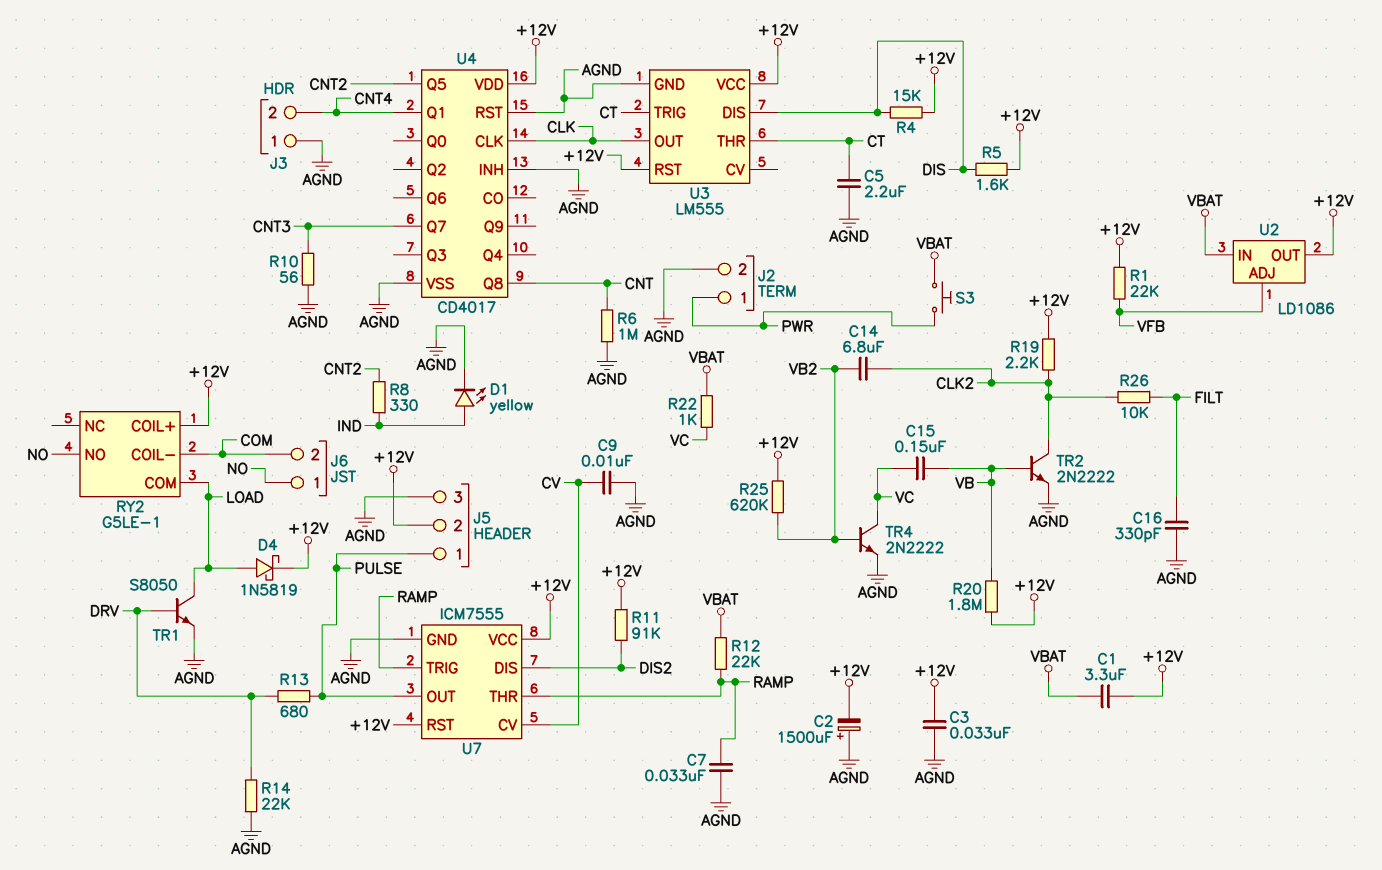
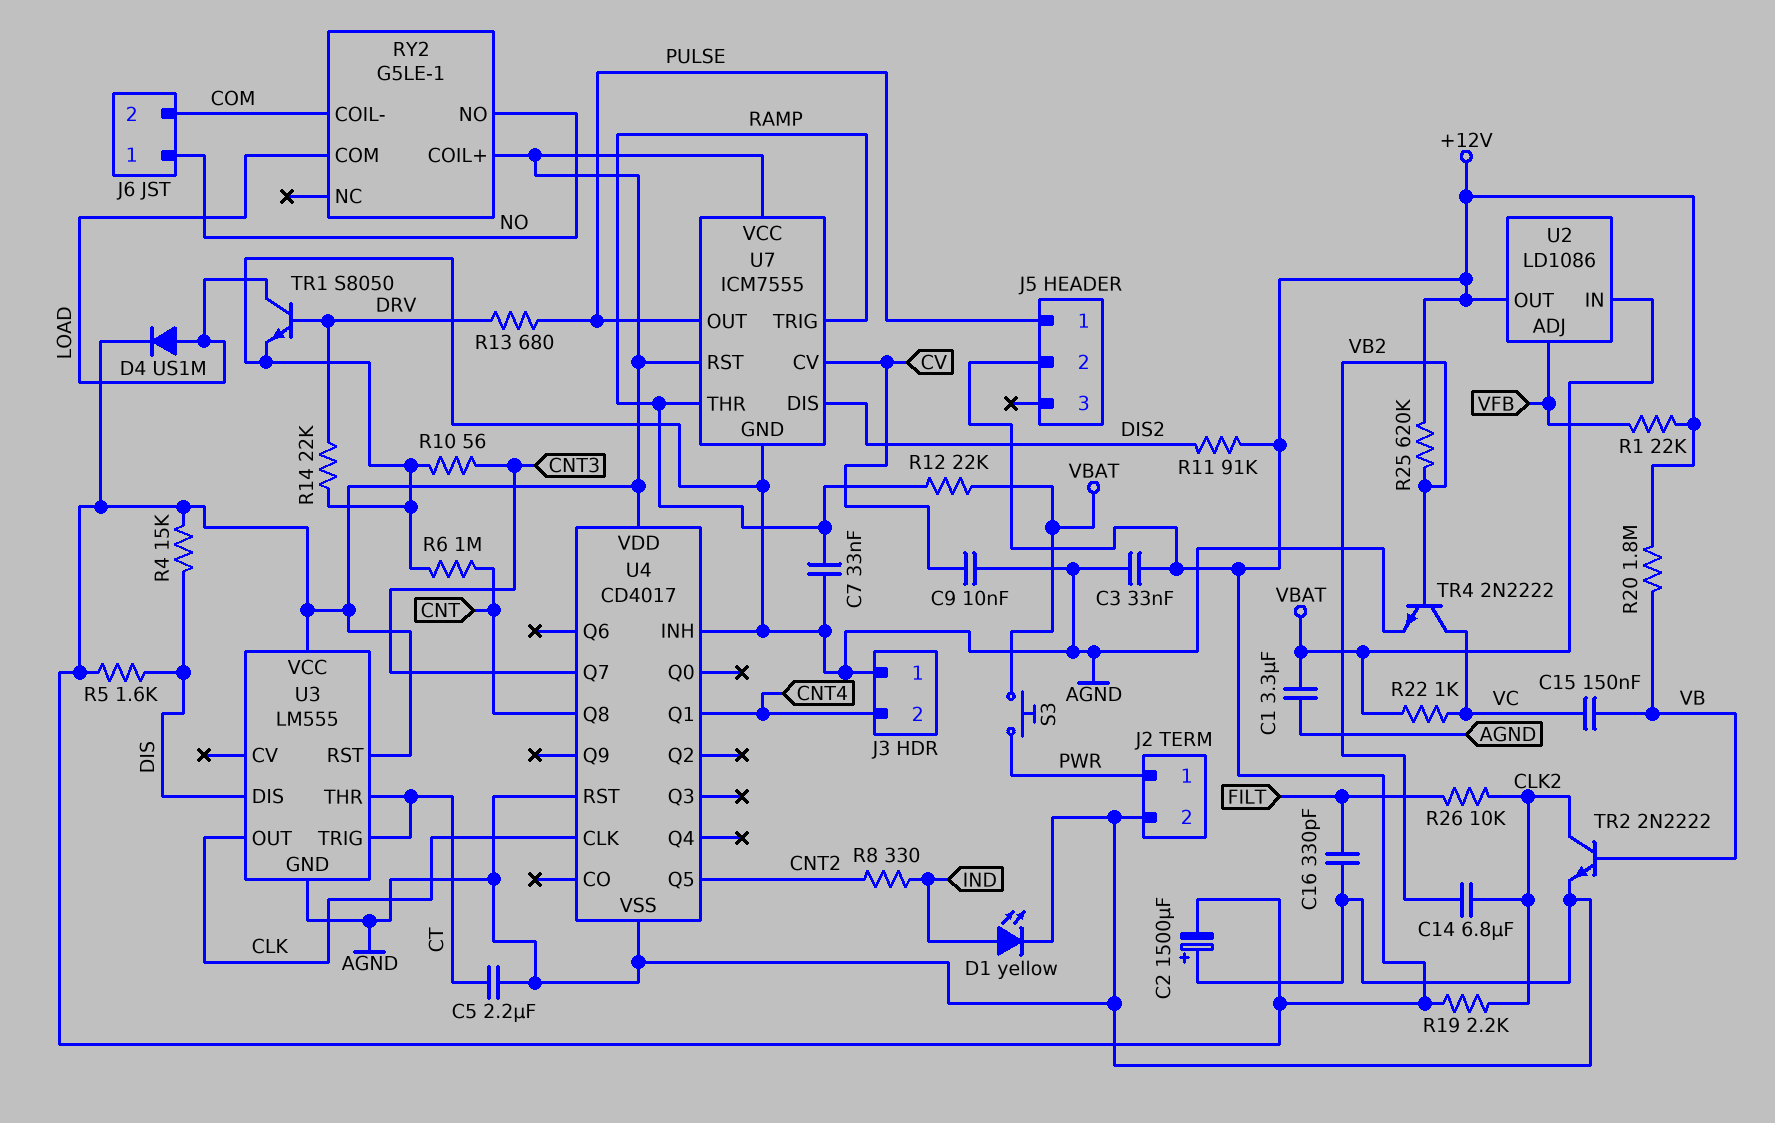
C1: 3.3uF (+12V, VBAT) -> 3.3uF (AGND, VBAT)
D4: schottky 1N5819 (A LOAD, K +12V) -> diode US1M (A LOAD, K +12V)
J5 pin 3: AGND -> none

